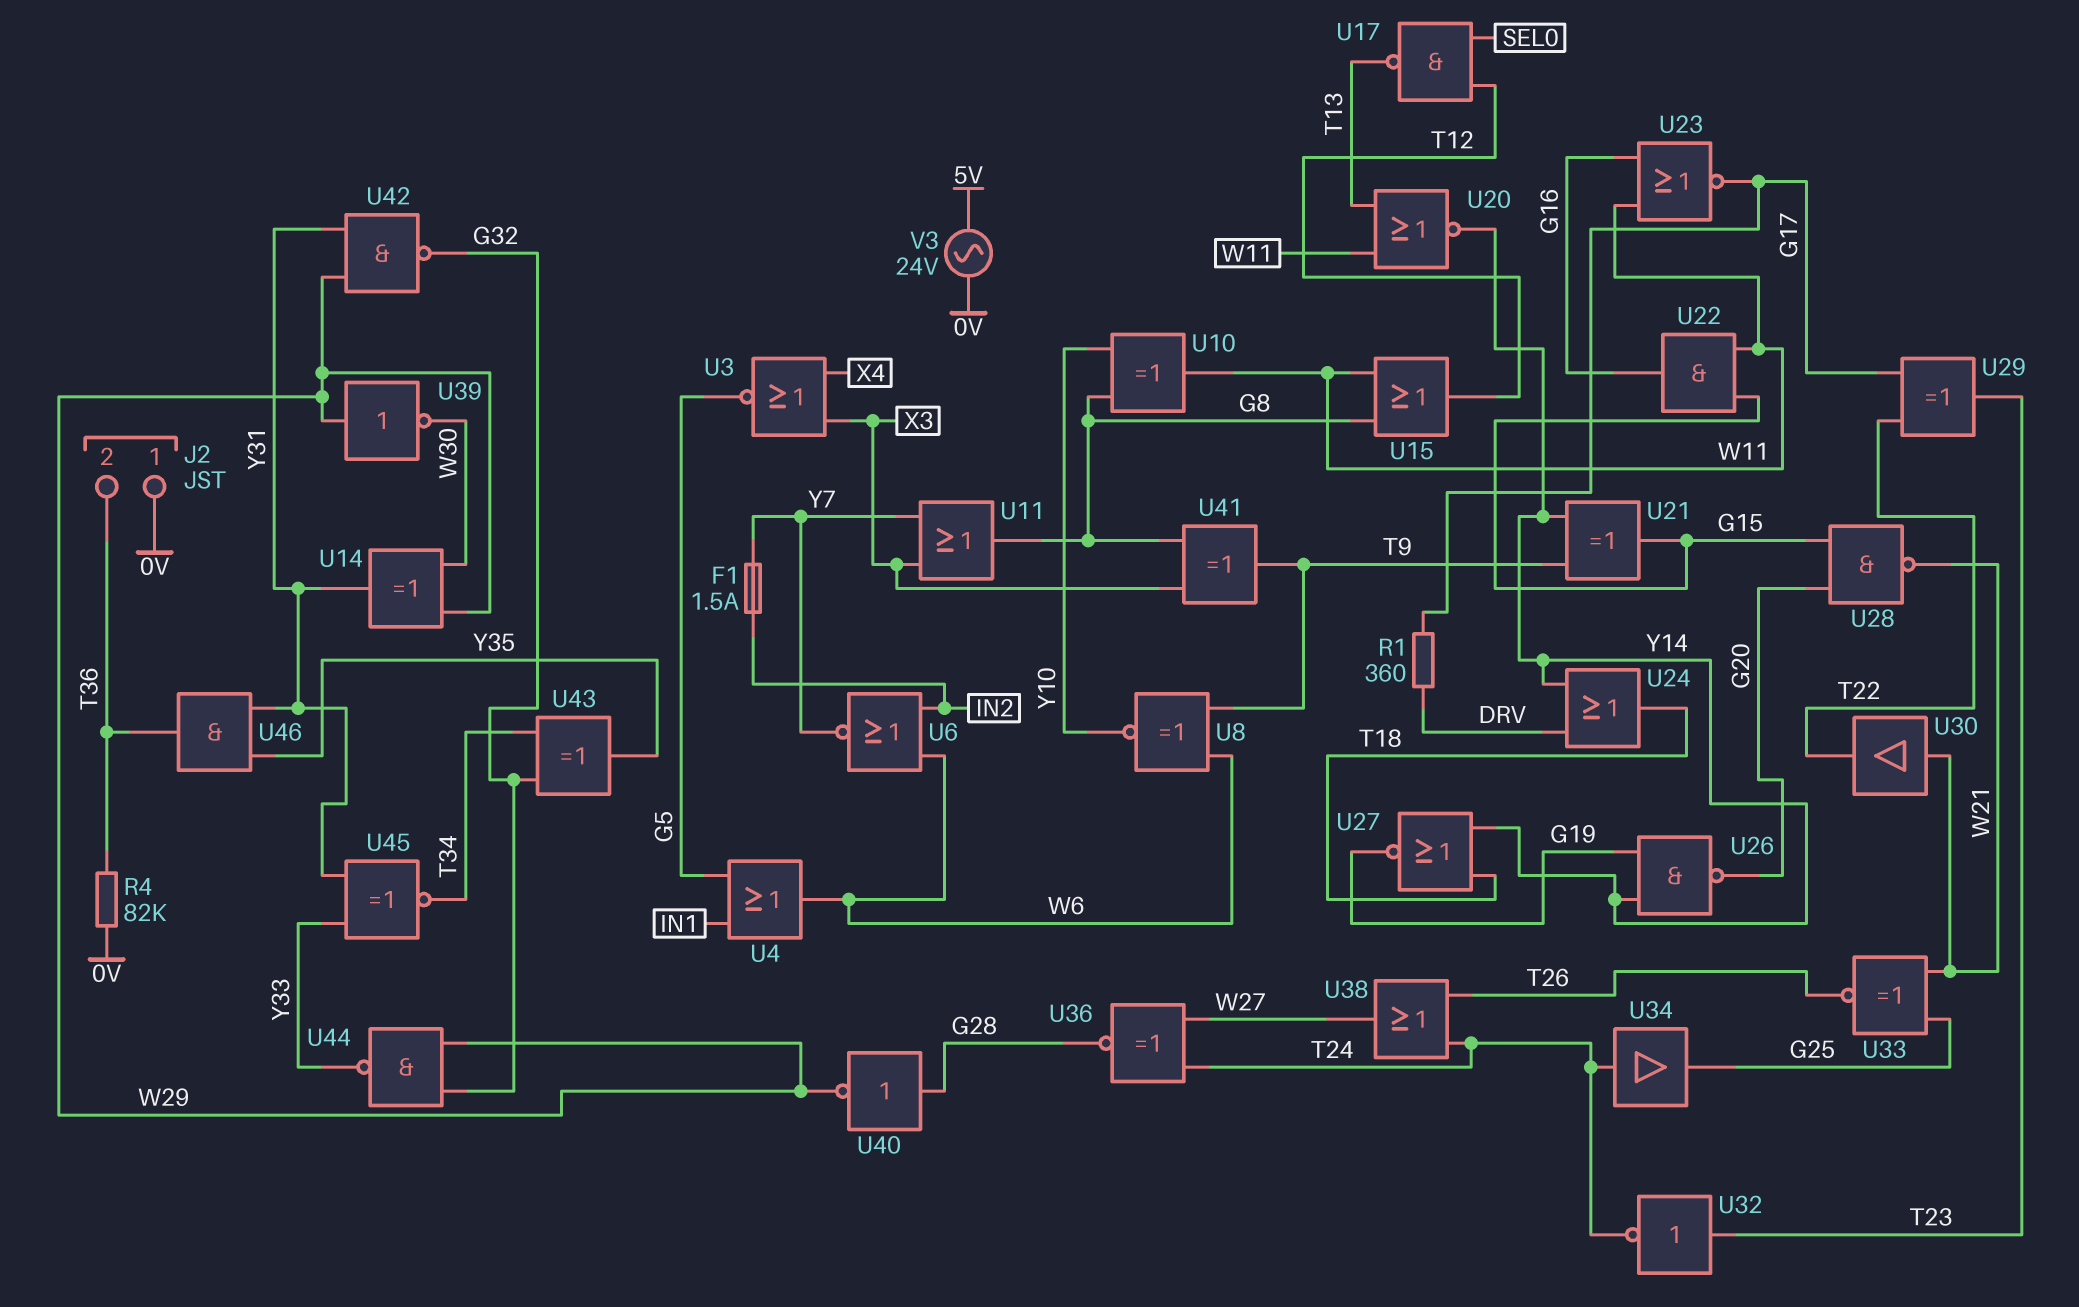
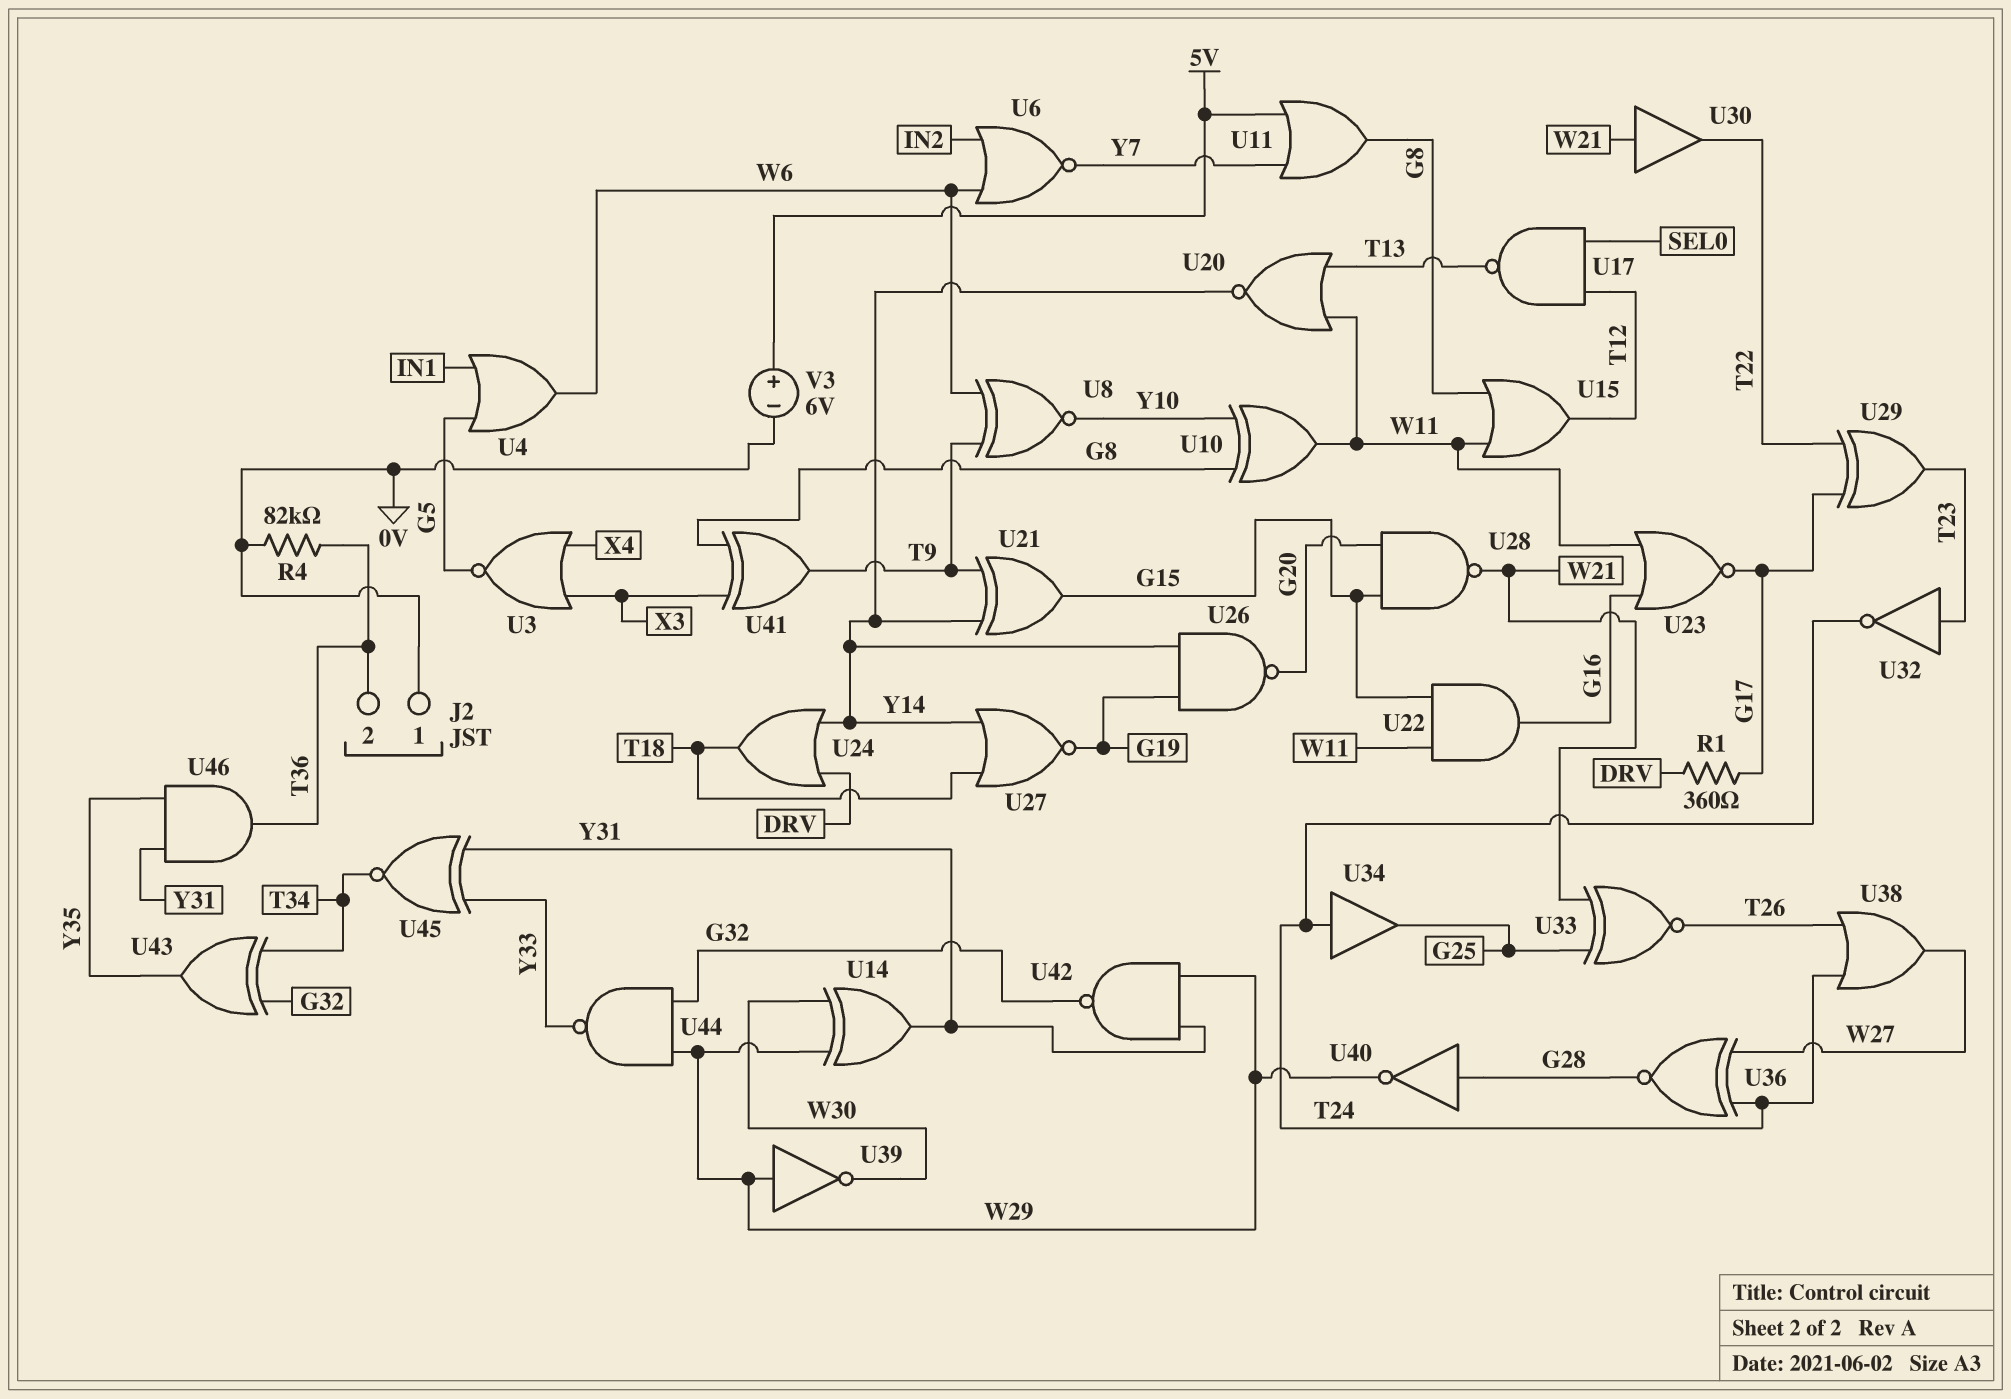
F1: 1.5A (IN2, Y7) -> none
U11: OR (in X3, in Y7, out G8) -> OR (in 5V, in Y7, out G8)
V3: AC 24V (0V, 5V) -> 6V (plus 5V, minus 0V)

